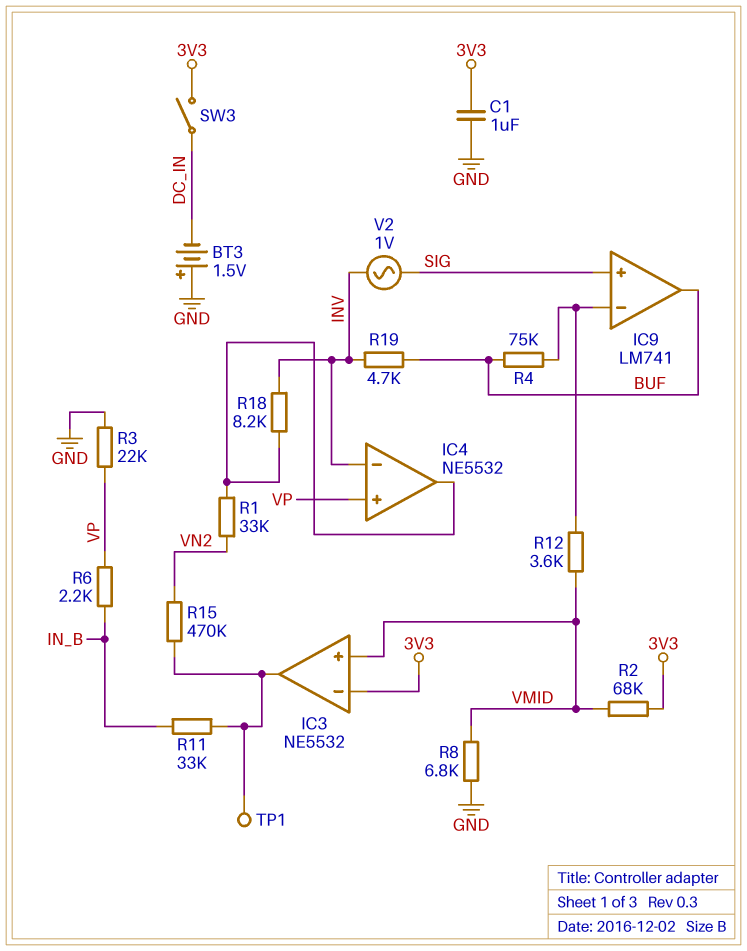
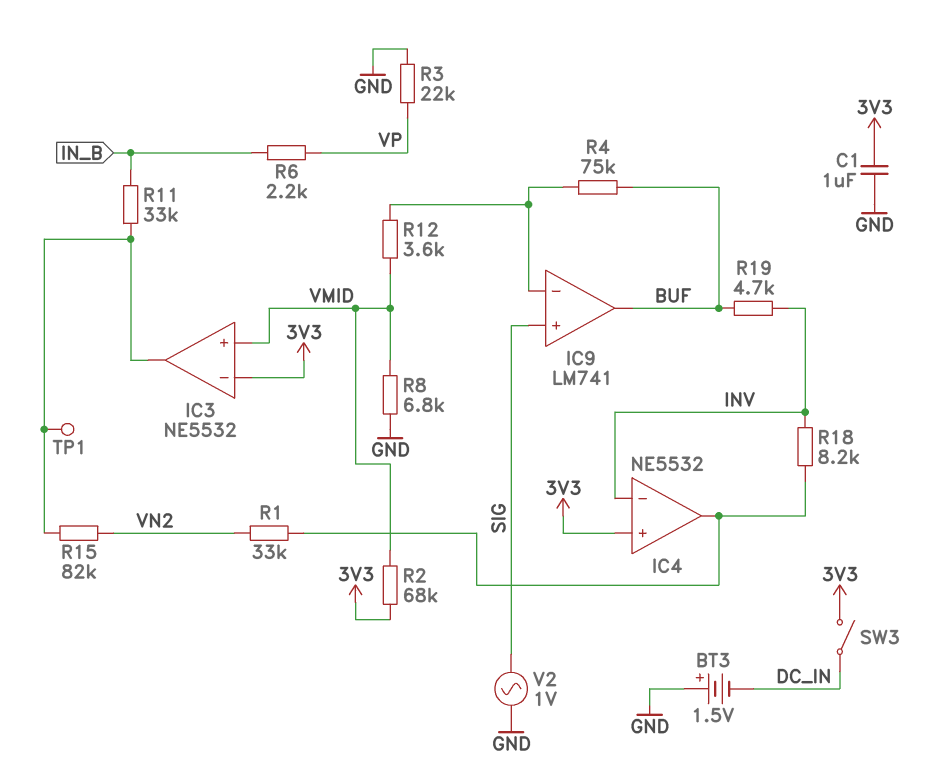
IC4 pin in+: VP -> 3V3
R15: 470k (IC3/out, VN2) -> 82k (IC3/out, VN2)
V2: AC 1V (INV, SIG) -> AC 1V (GND, SIG)

